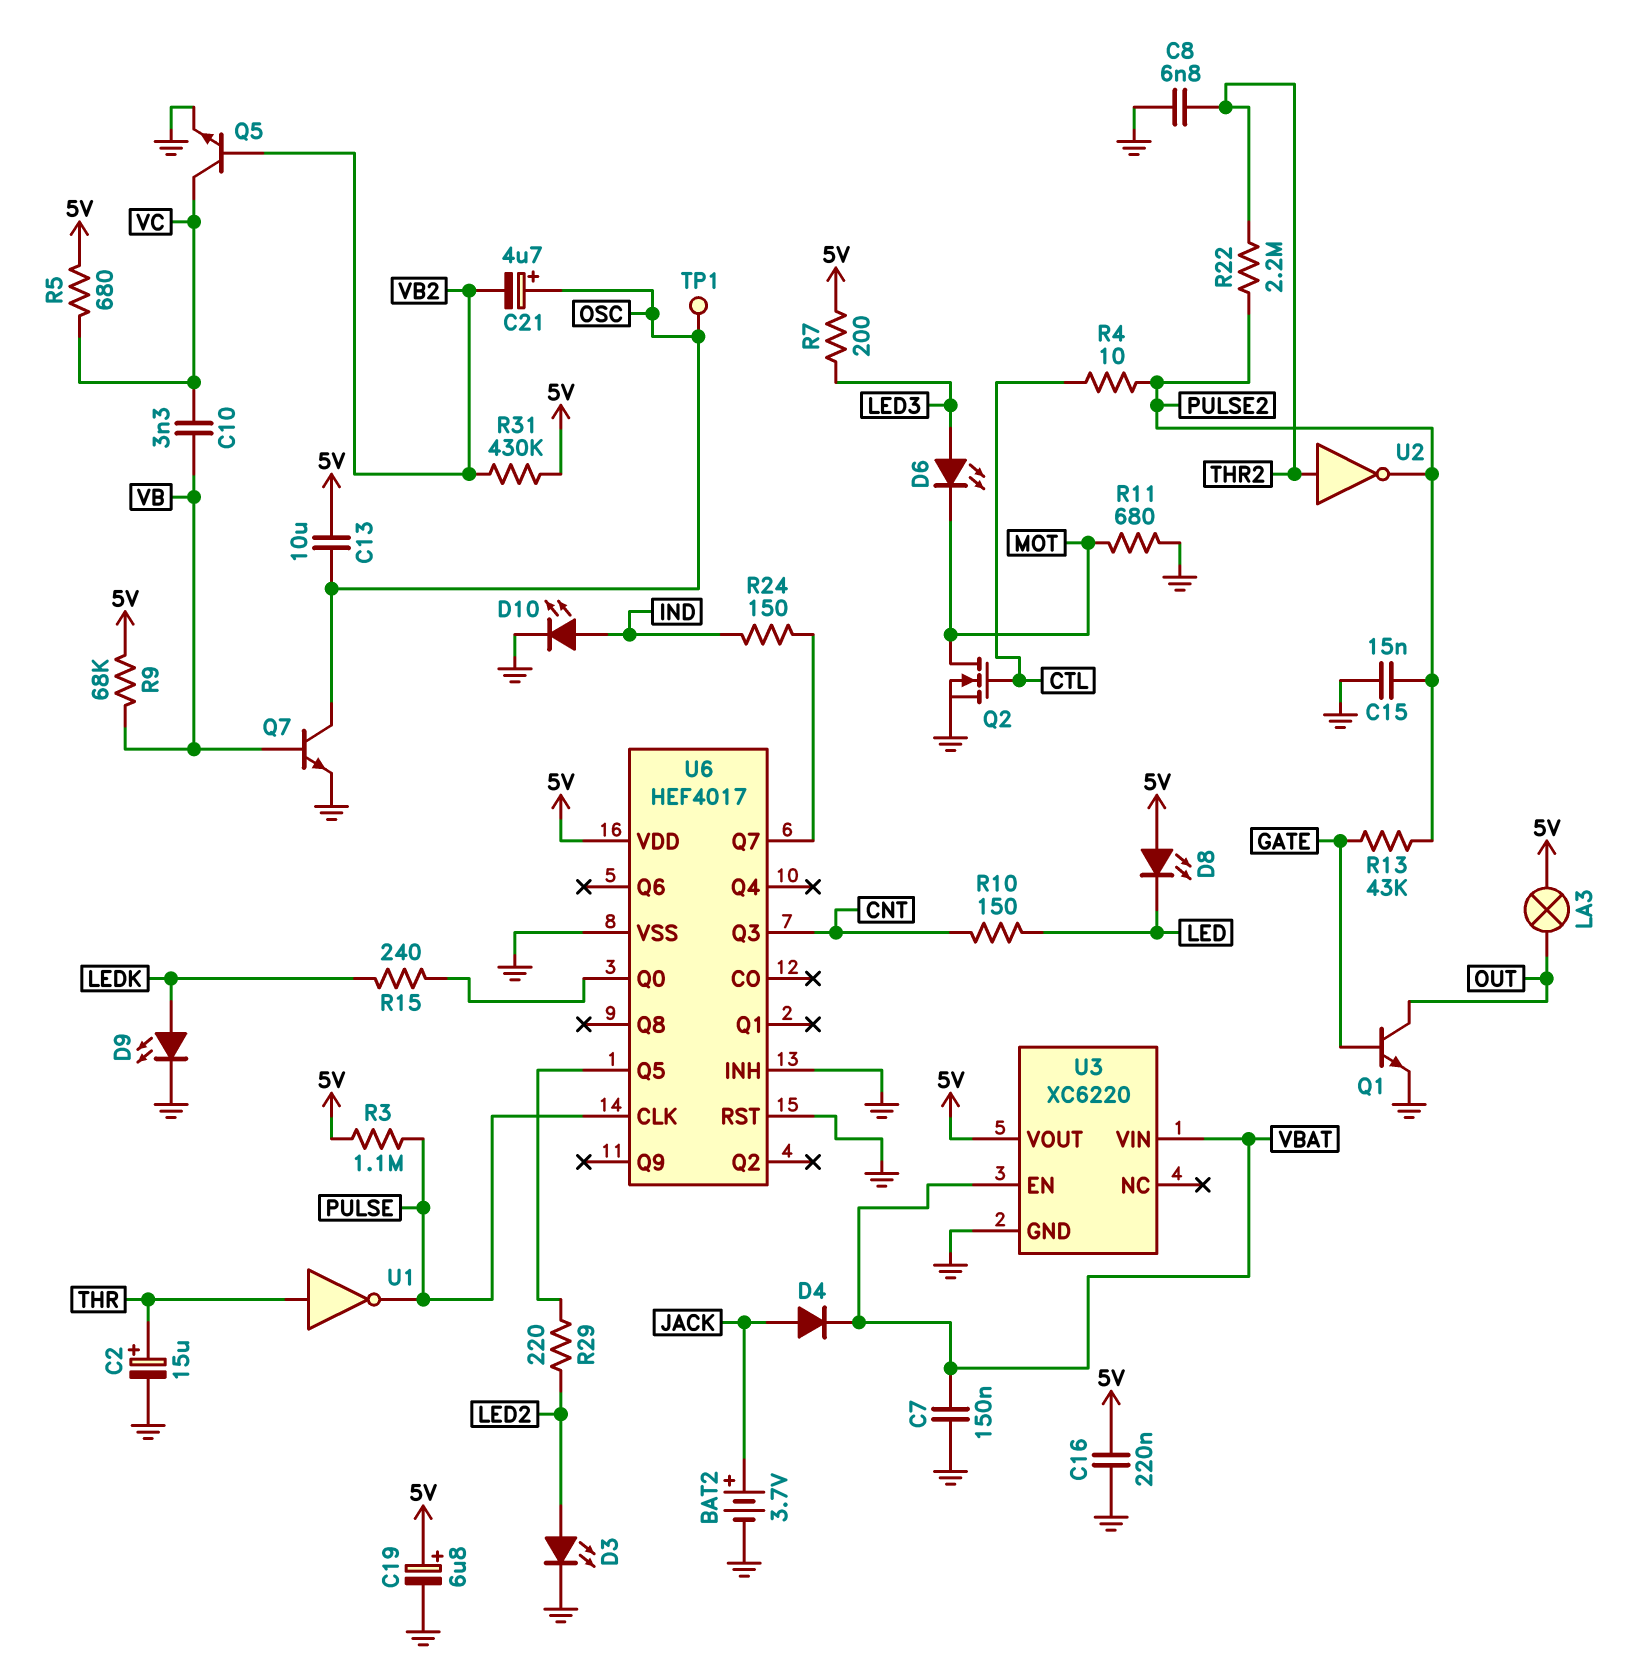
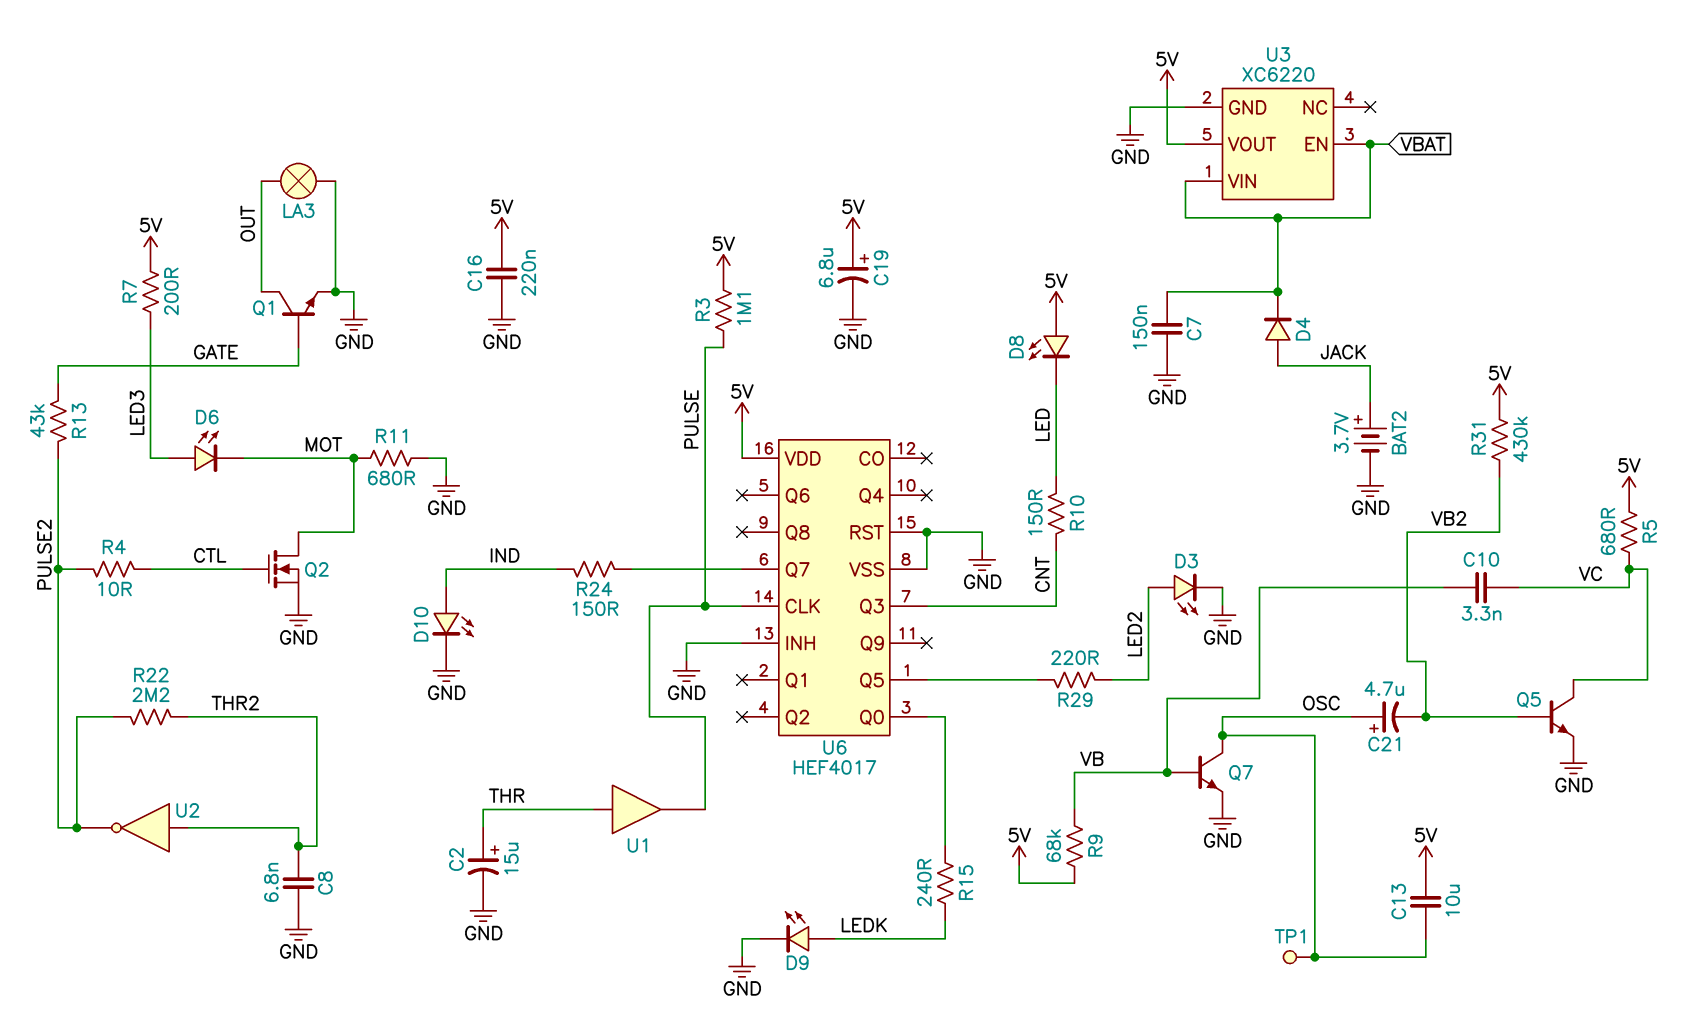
C15: 15nF (GND, PULSE2) -> none
LA3: lamp (5V, OUT) -> lamp (GND, OUT)
U1: NOT (in THR, out PULSE) -> buffer (in THR, out PULSE)

